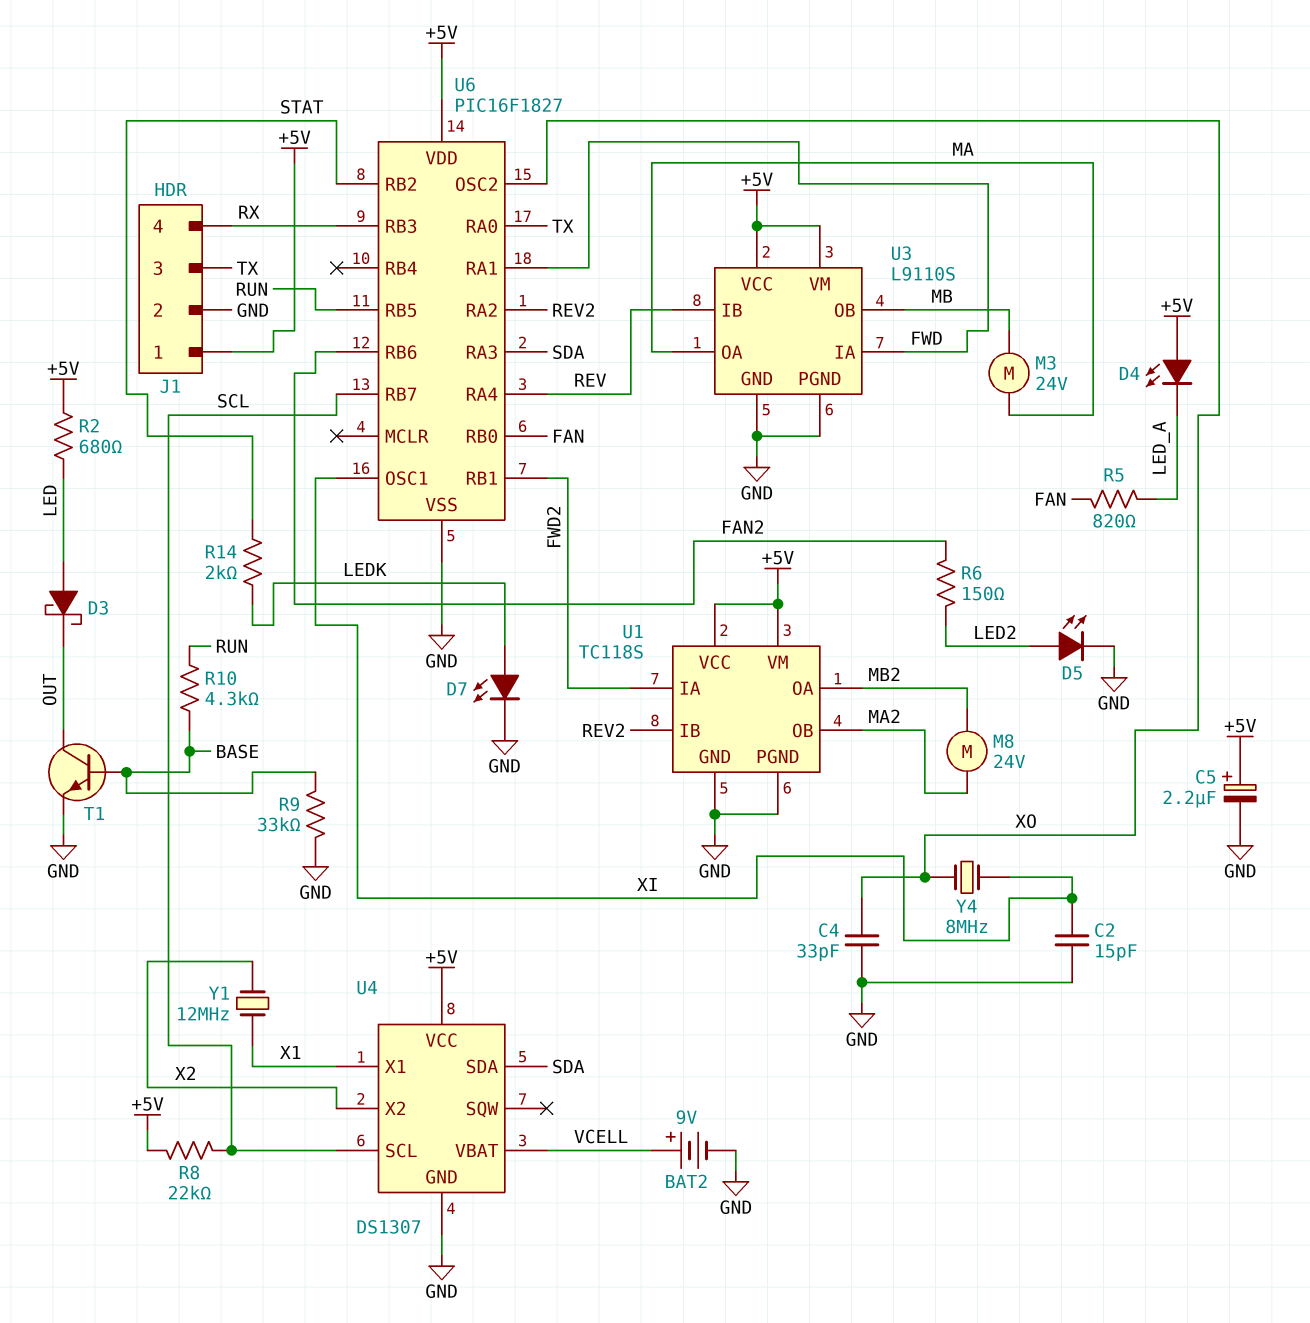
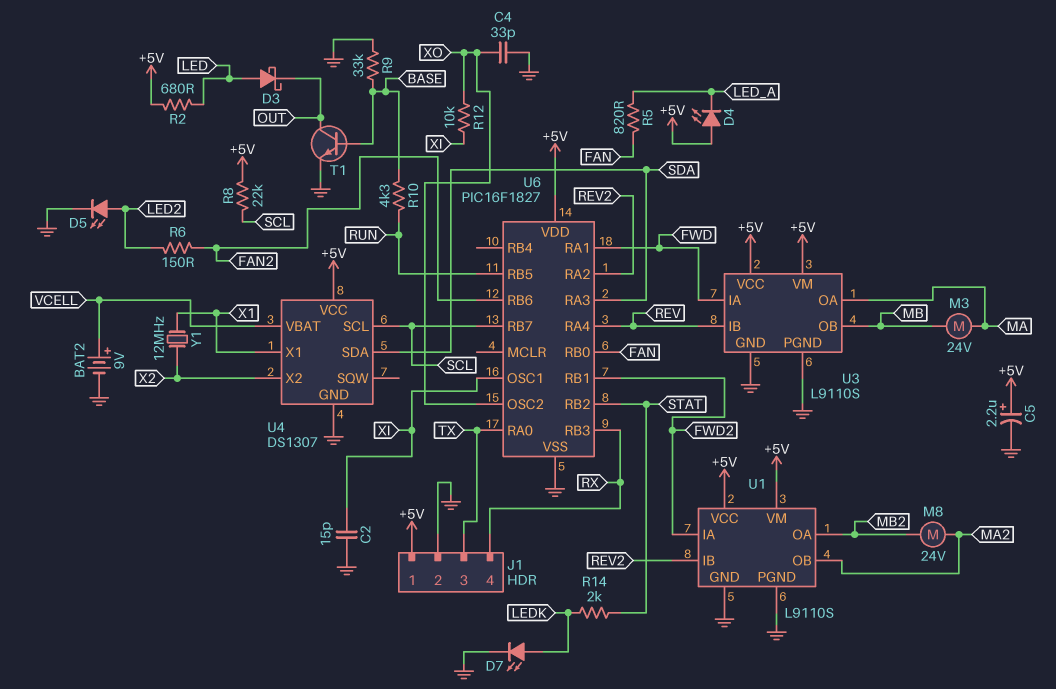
R12: none -> 10k (XI, XO)
U1: TC118S -> L9110S
Y4: 8MHz (XI, XO) -> none

